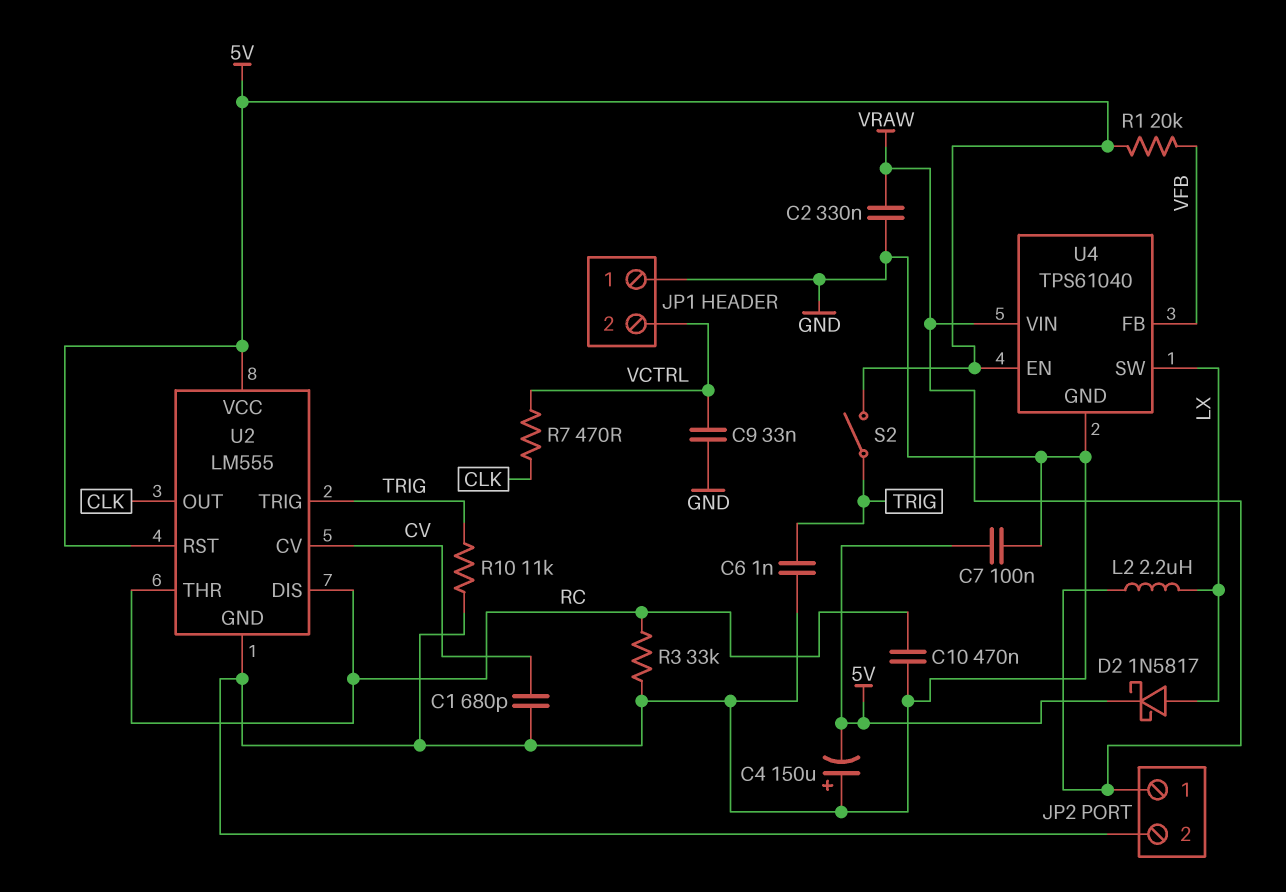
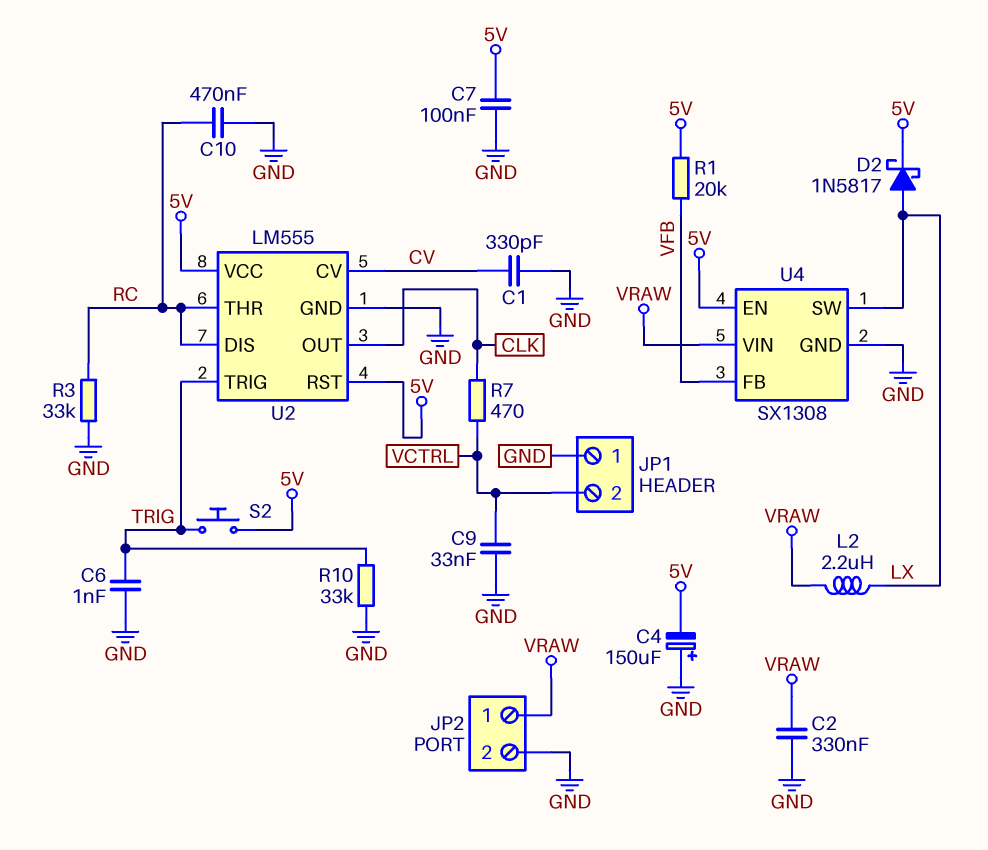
C1: 680pF (CV, GND) -> 330pF (CV, GND)
R10: 11k (GND, TRIG) -> 33k (GND, TRIG)
S2: switch (5V, TRIG) -> button (5V, TRIG)
U4: TPS61040 -> SX1308

